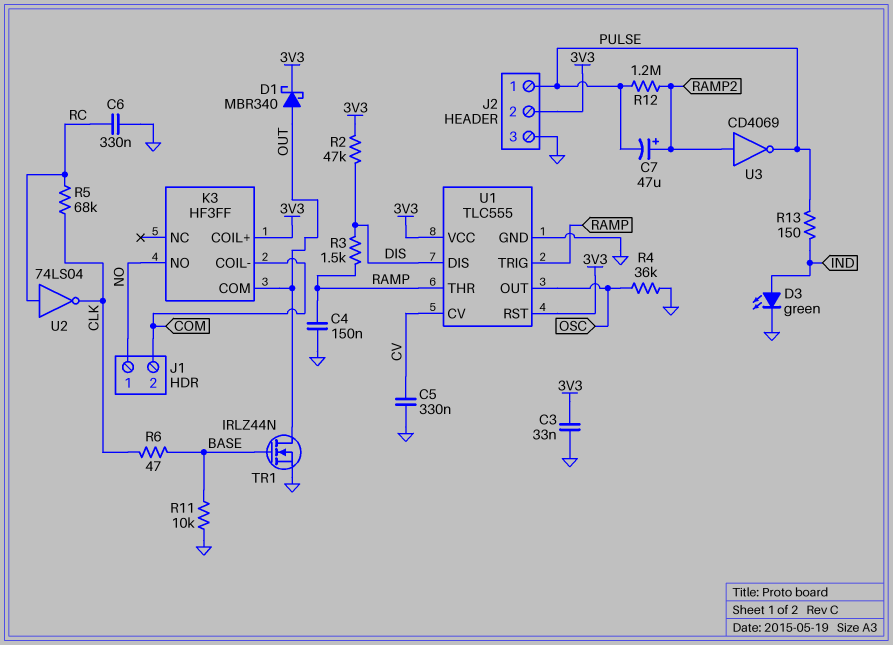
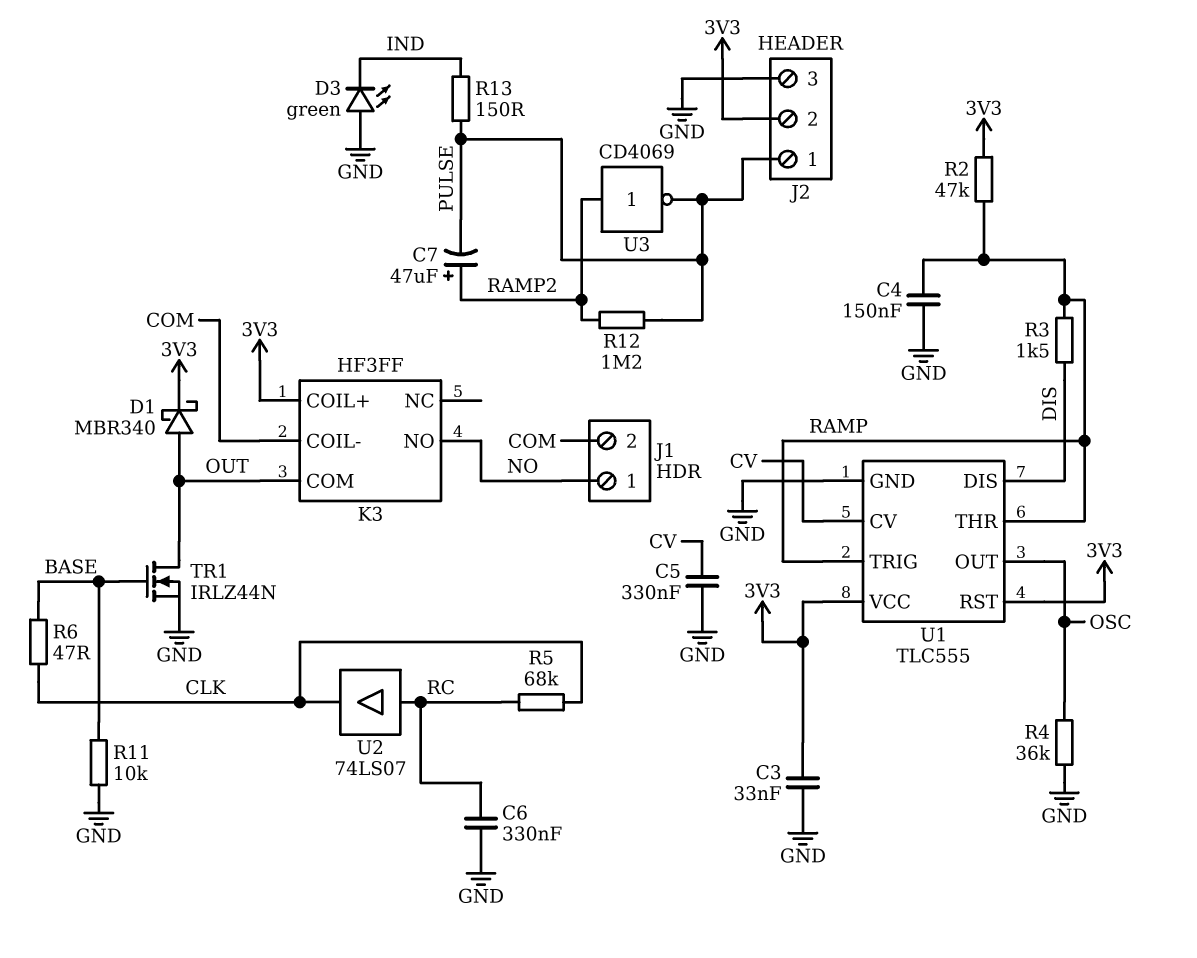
D3: LED green (A IND, K GND) -> LED green (A GND, K IND)
R2: 47k (3V3, DIS) -> 47k (3V3, RAMP)
U2: NOT 74LS04 (in RC, out CLK) -> buffer 74LS07 (in RC, out CLK)

